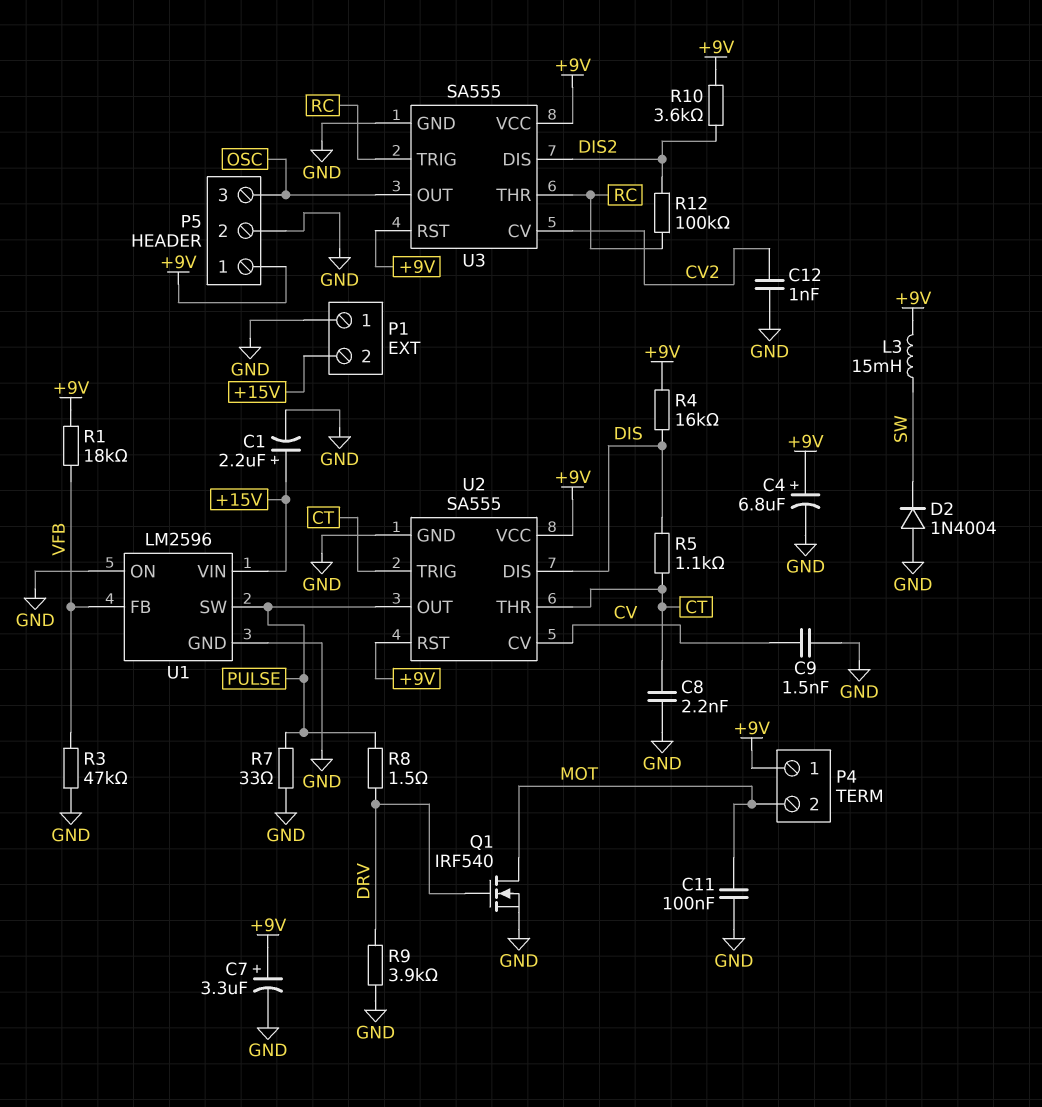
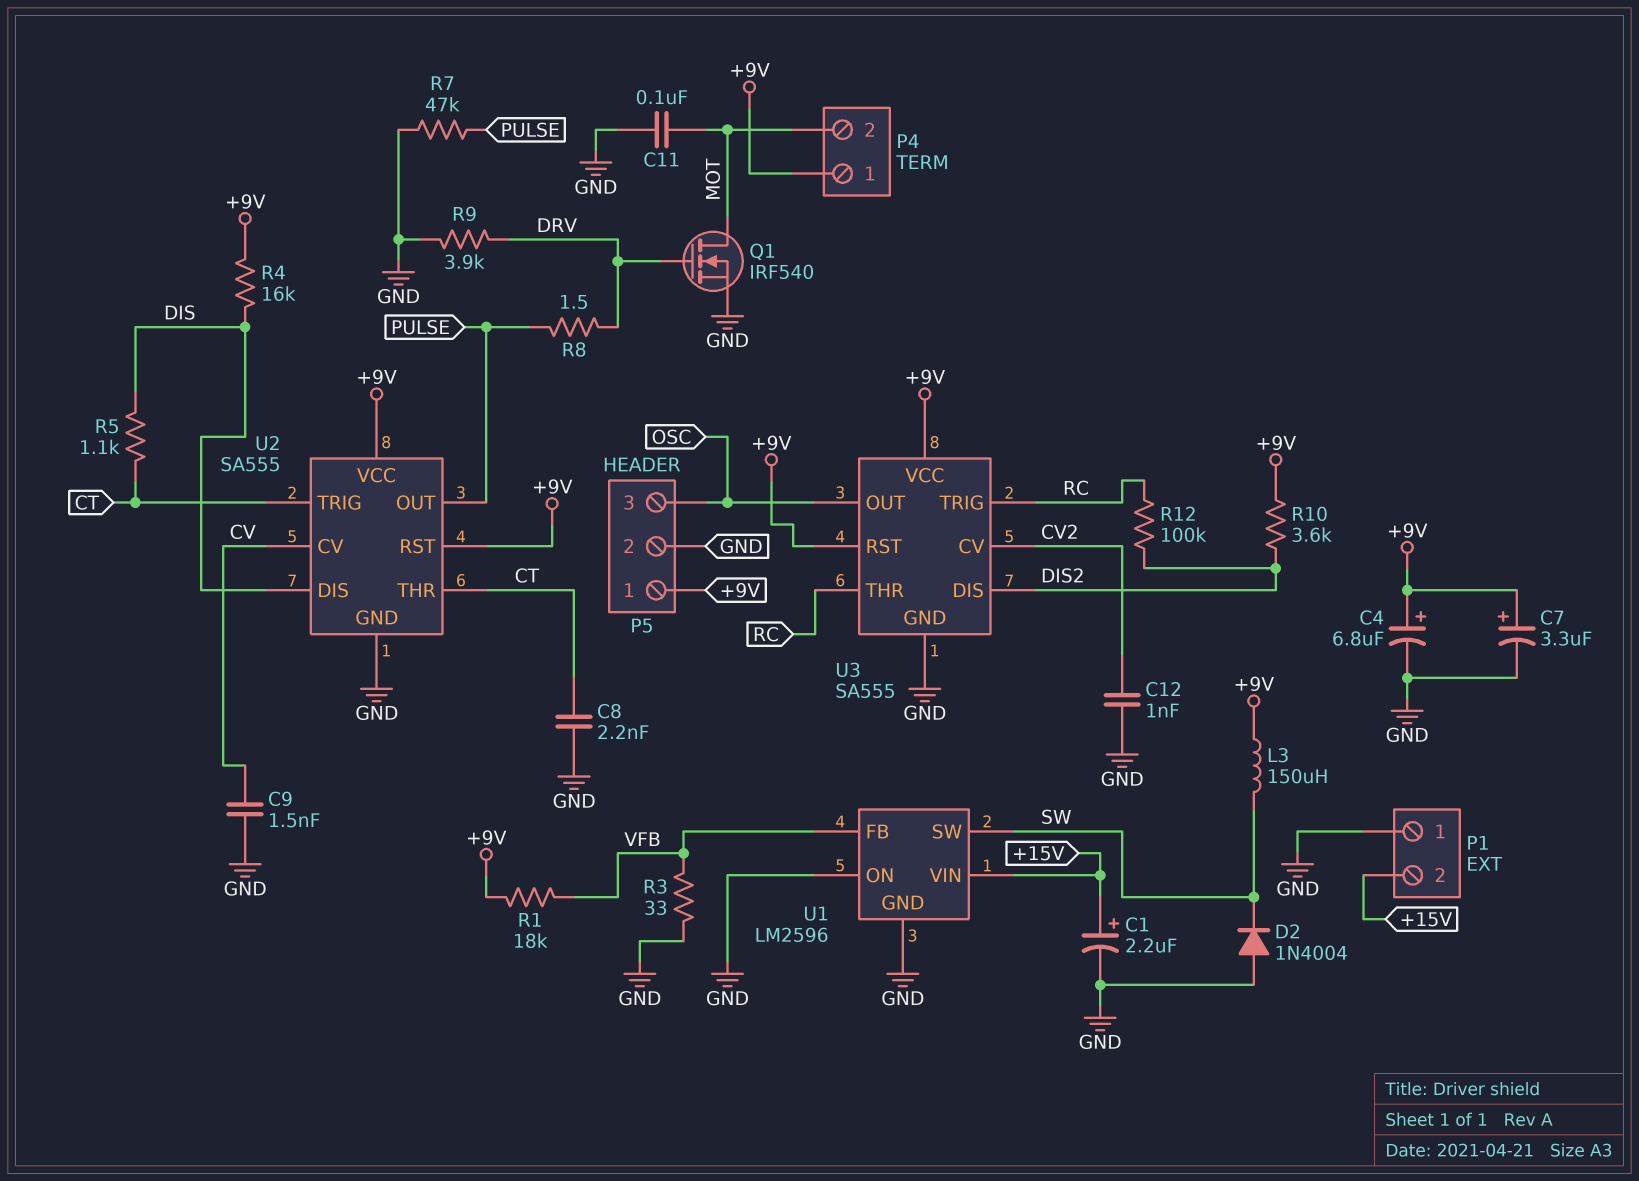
L3: 15mH (+9V, SW) -> 150uH (+9V, SW)
R3: 47k (GND, VFB) -> 33 (GND, VFB)
R7: 33 (GND, PULSE) -> 47k (GND, PULSE)
U1 pin SW: PULSE -> SW

